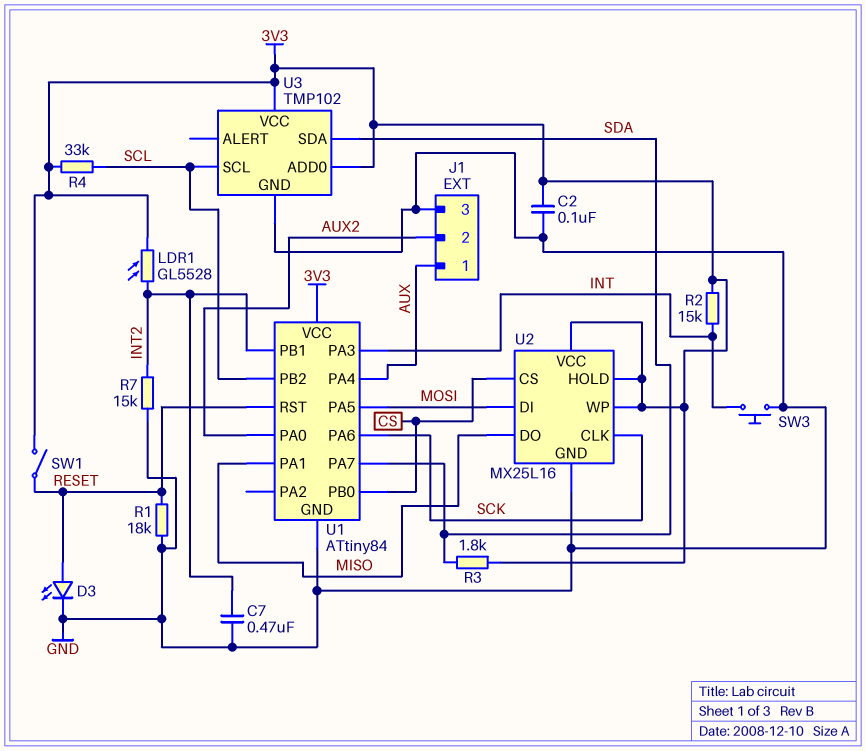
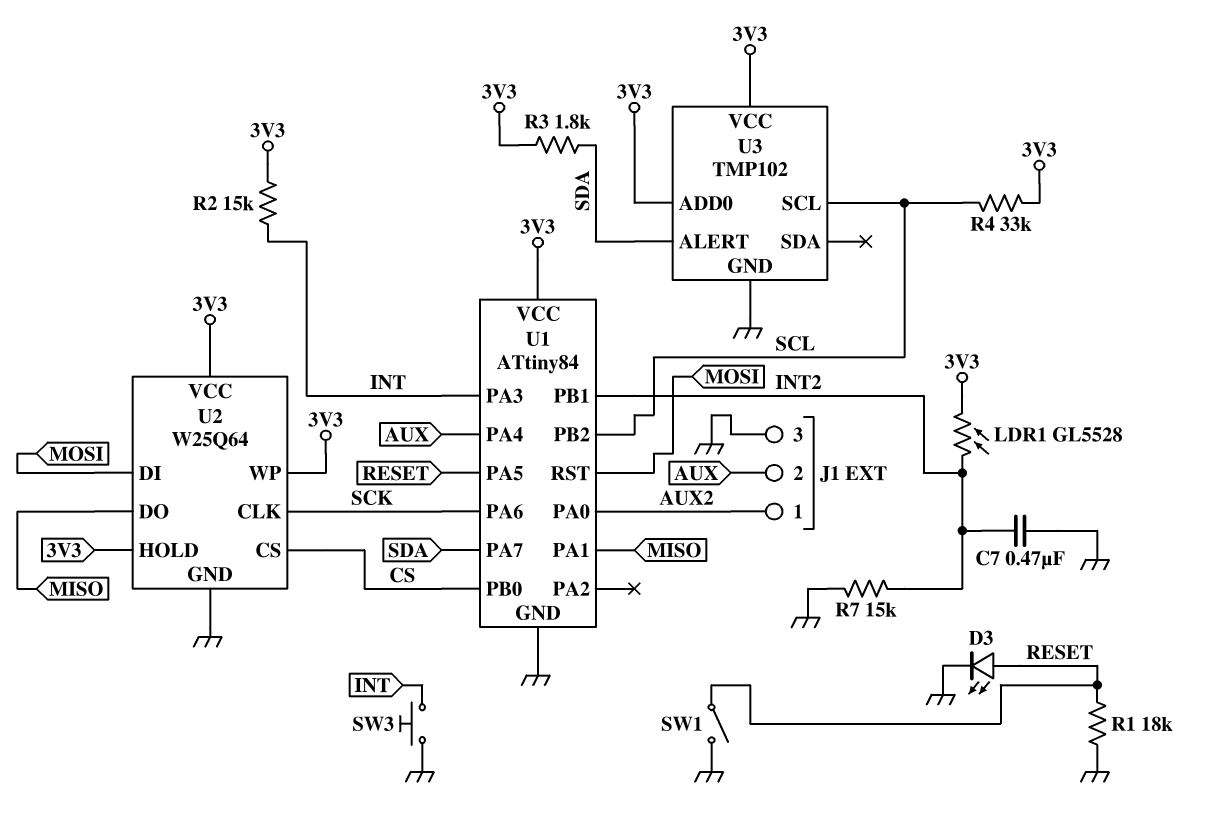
C2: 100nF (3V3, GND) -> none
J1 pin 1: AUX -> AUX2
J1 pin 2: AUX2 -> AUX
SW1: switch (3V3, RESET) -> switch (GND, RESET)
U1 pin PA5: MOSI -> RESET
U1 pin RST: RESET -> MOSI
U2: MX25L16 -> W25Q64
U3 pin ALERT: none -> SDA
U3 pin SDA: SDA -> none

